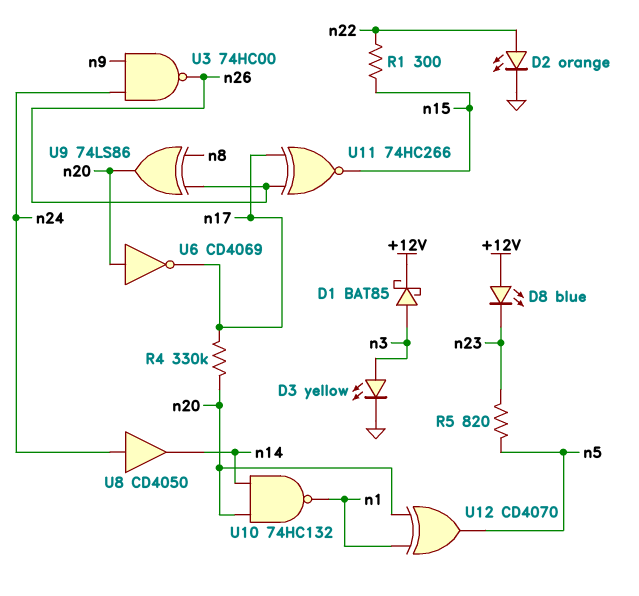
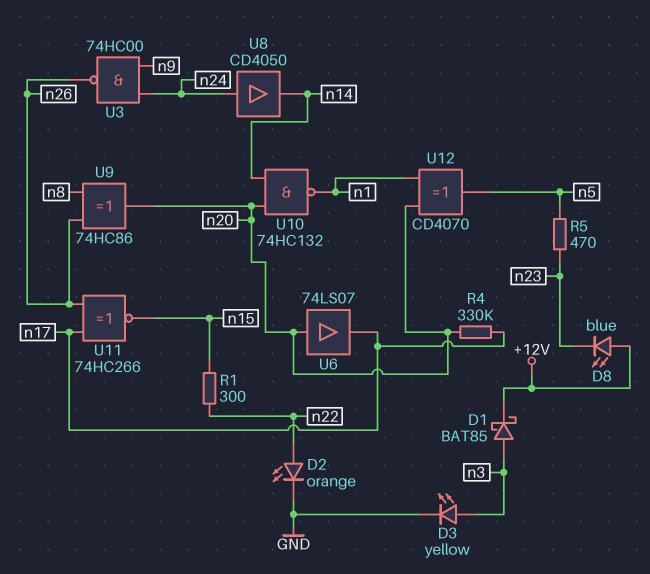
R5: 820 (n5, n23) -> 470 (n5, n23)
U6: NOT CD4069 (in n20, out n17) -> buffer 74LS07 (in n20, out n17)
U9: XOR 74LS86 (in n8, in n26, out n20) -> XOR 74HC86 (in n8, in n26, out n20)

